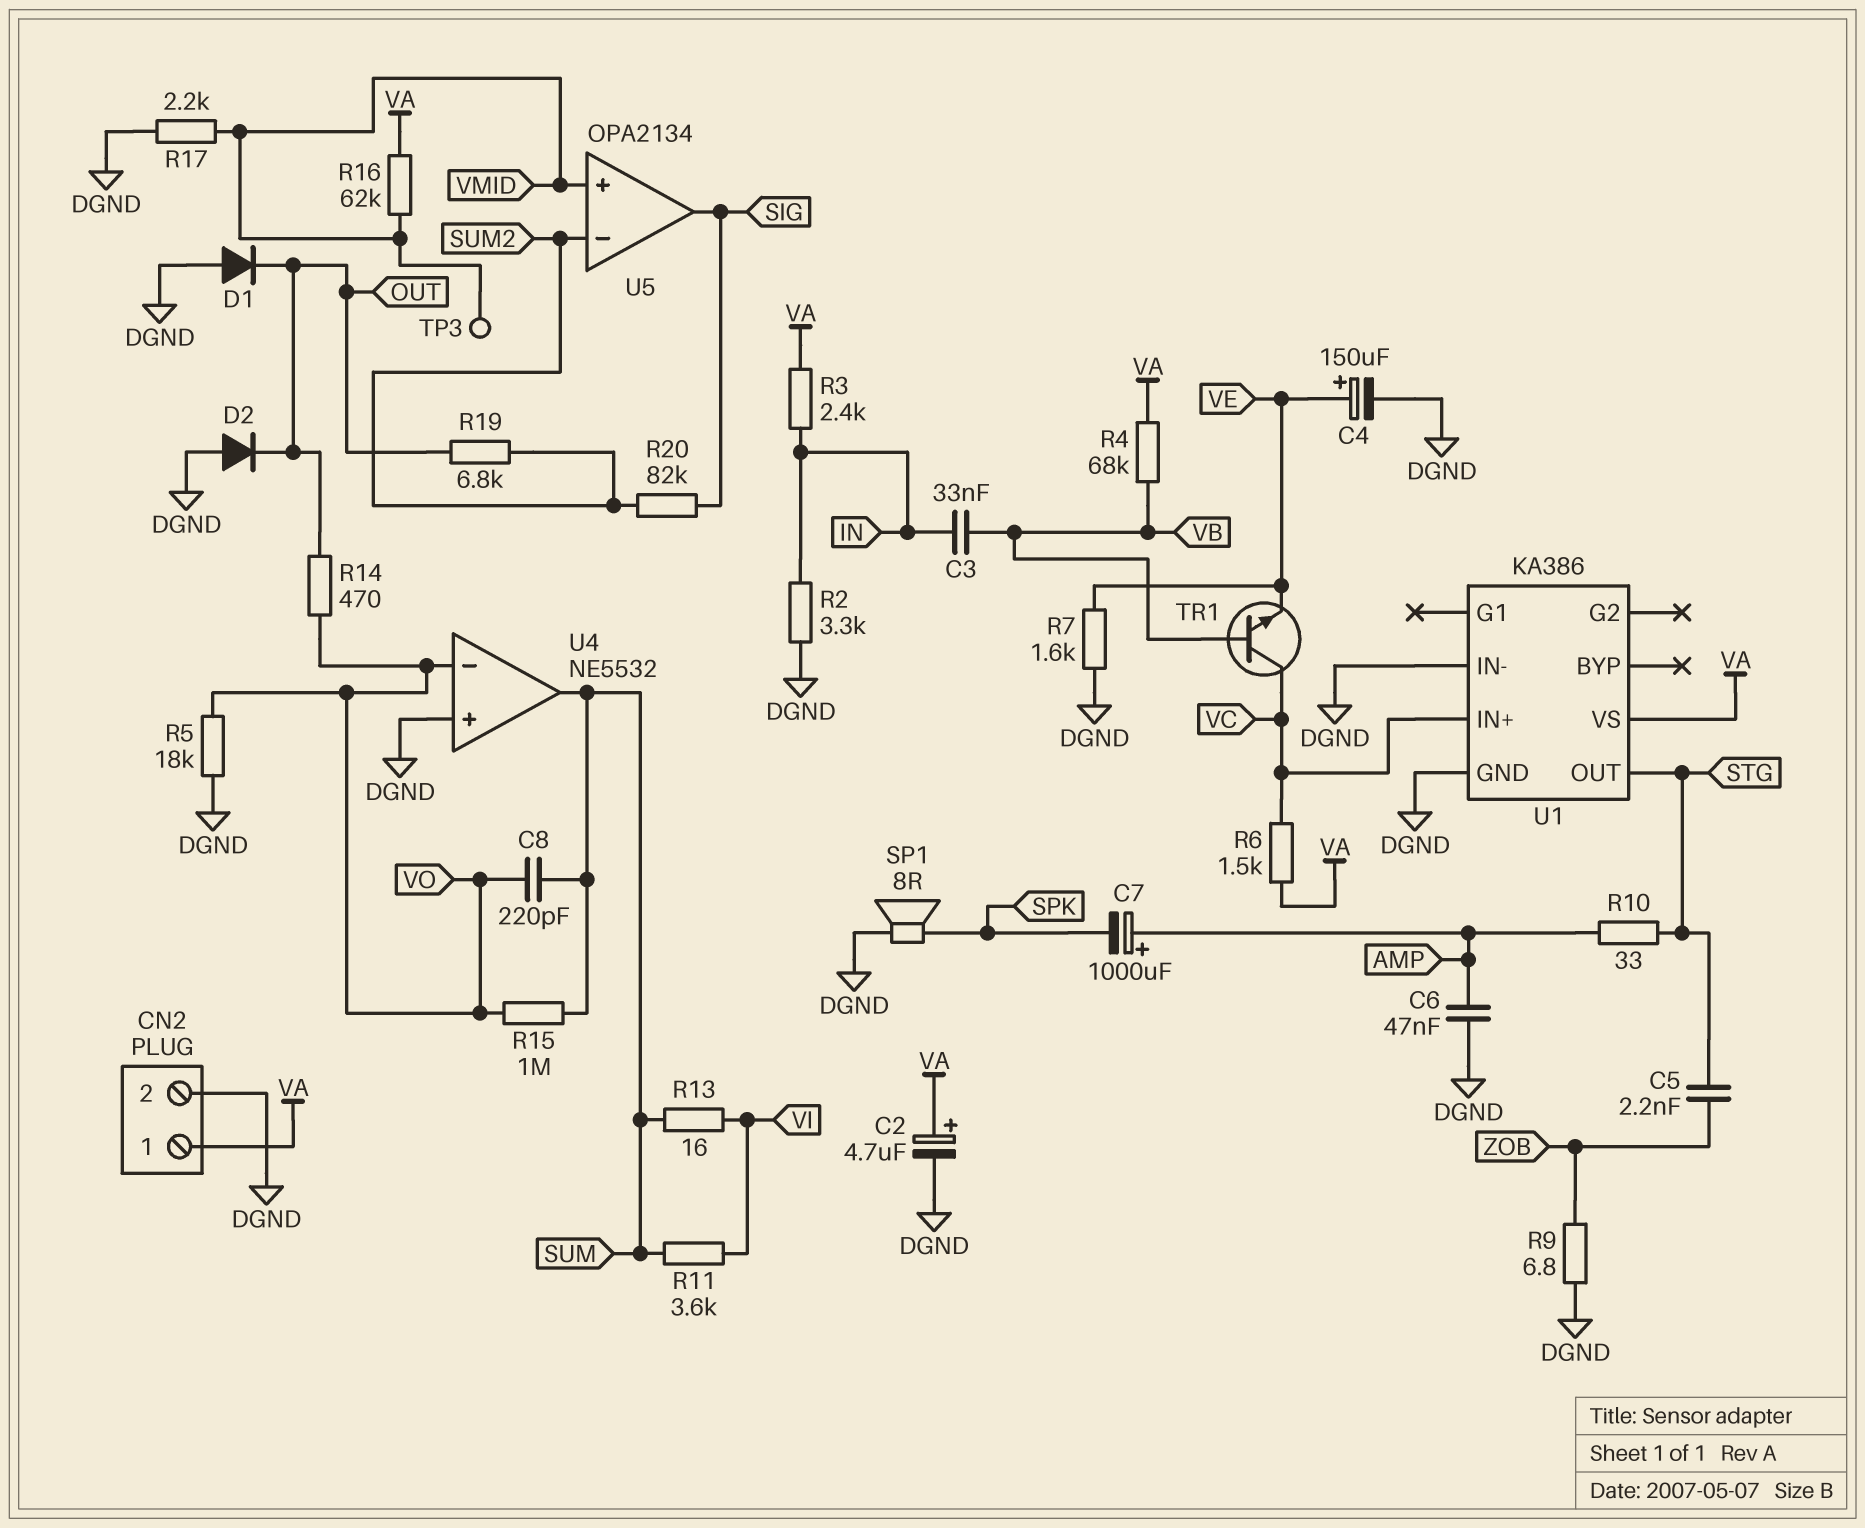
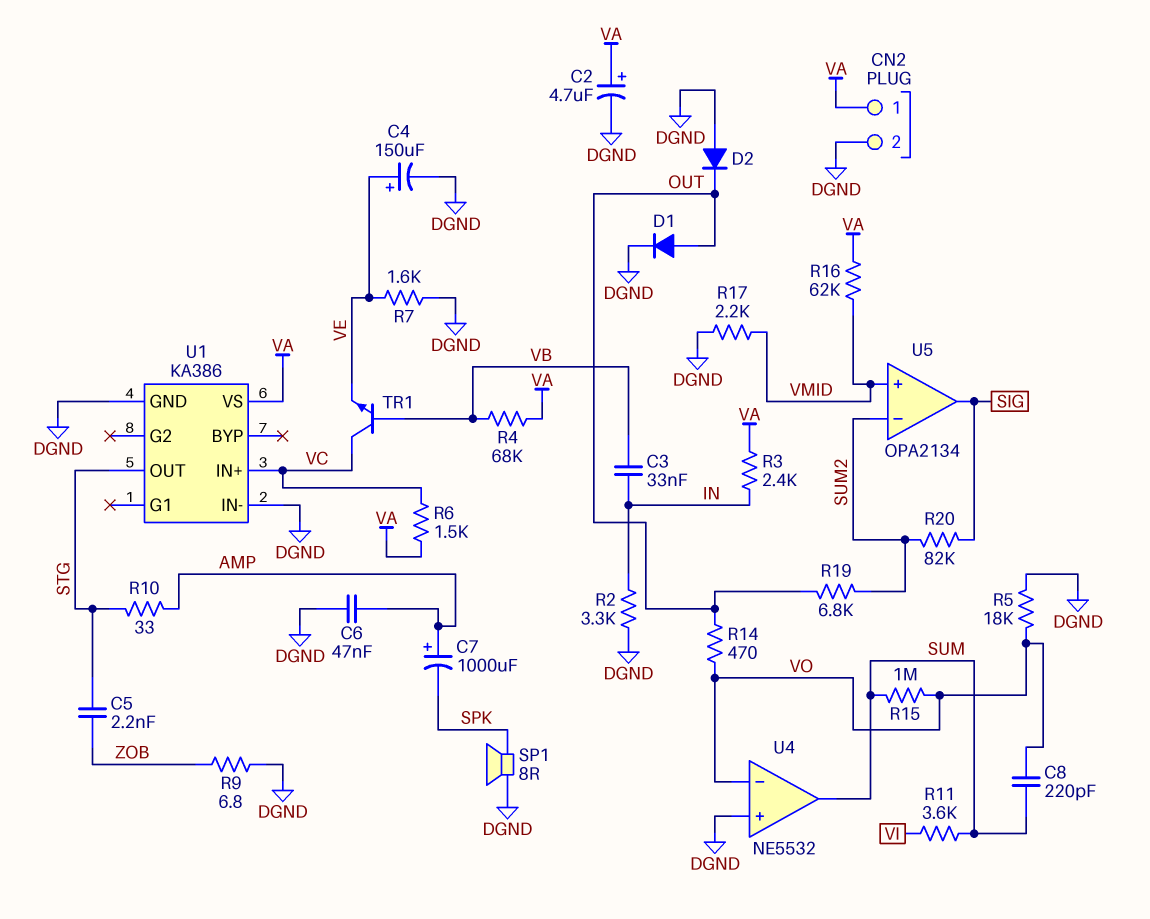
D1: diode (A DGND, K OUT) -> diode (A OUT, K DGND)
R13: 16 (SUM, VI) -> none
TP3: test point (VMID) -> none

